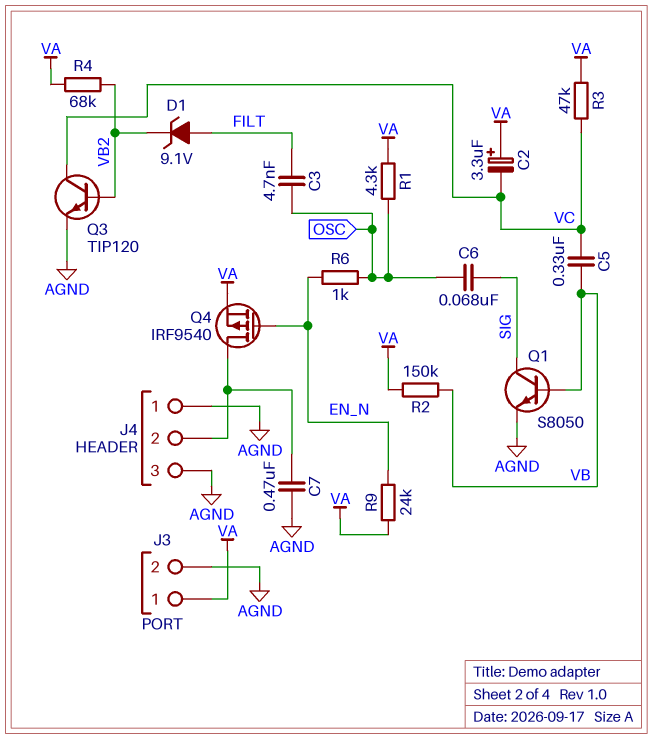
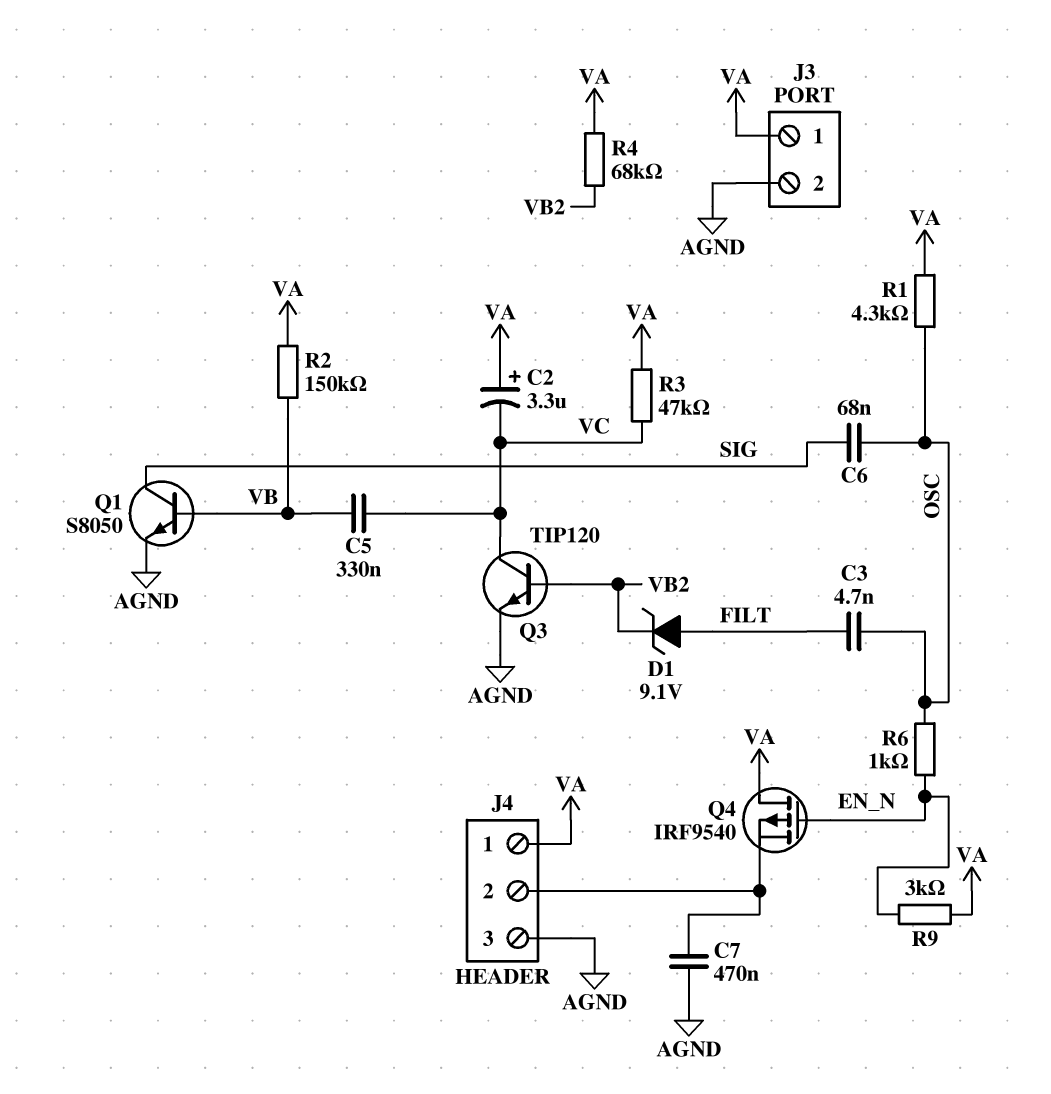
J4 pin 1: AGND -> VA
Q4: PMOS IRF9540 (G EN_N, D J4/2, S VA) -> PMOS IRF9540 (G EN_N, D VA, S J4/2)
R9: 24k (EN_N, VA) -> 3k (EN_N, VA)

